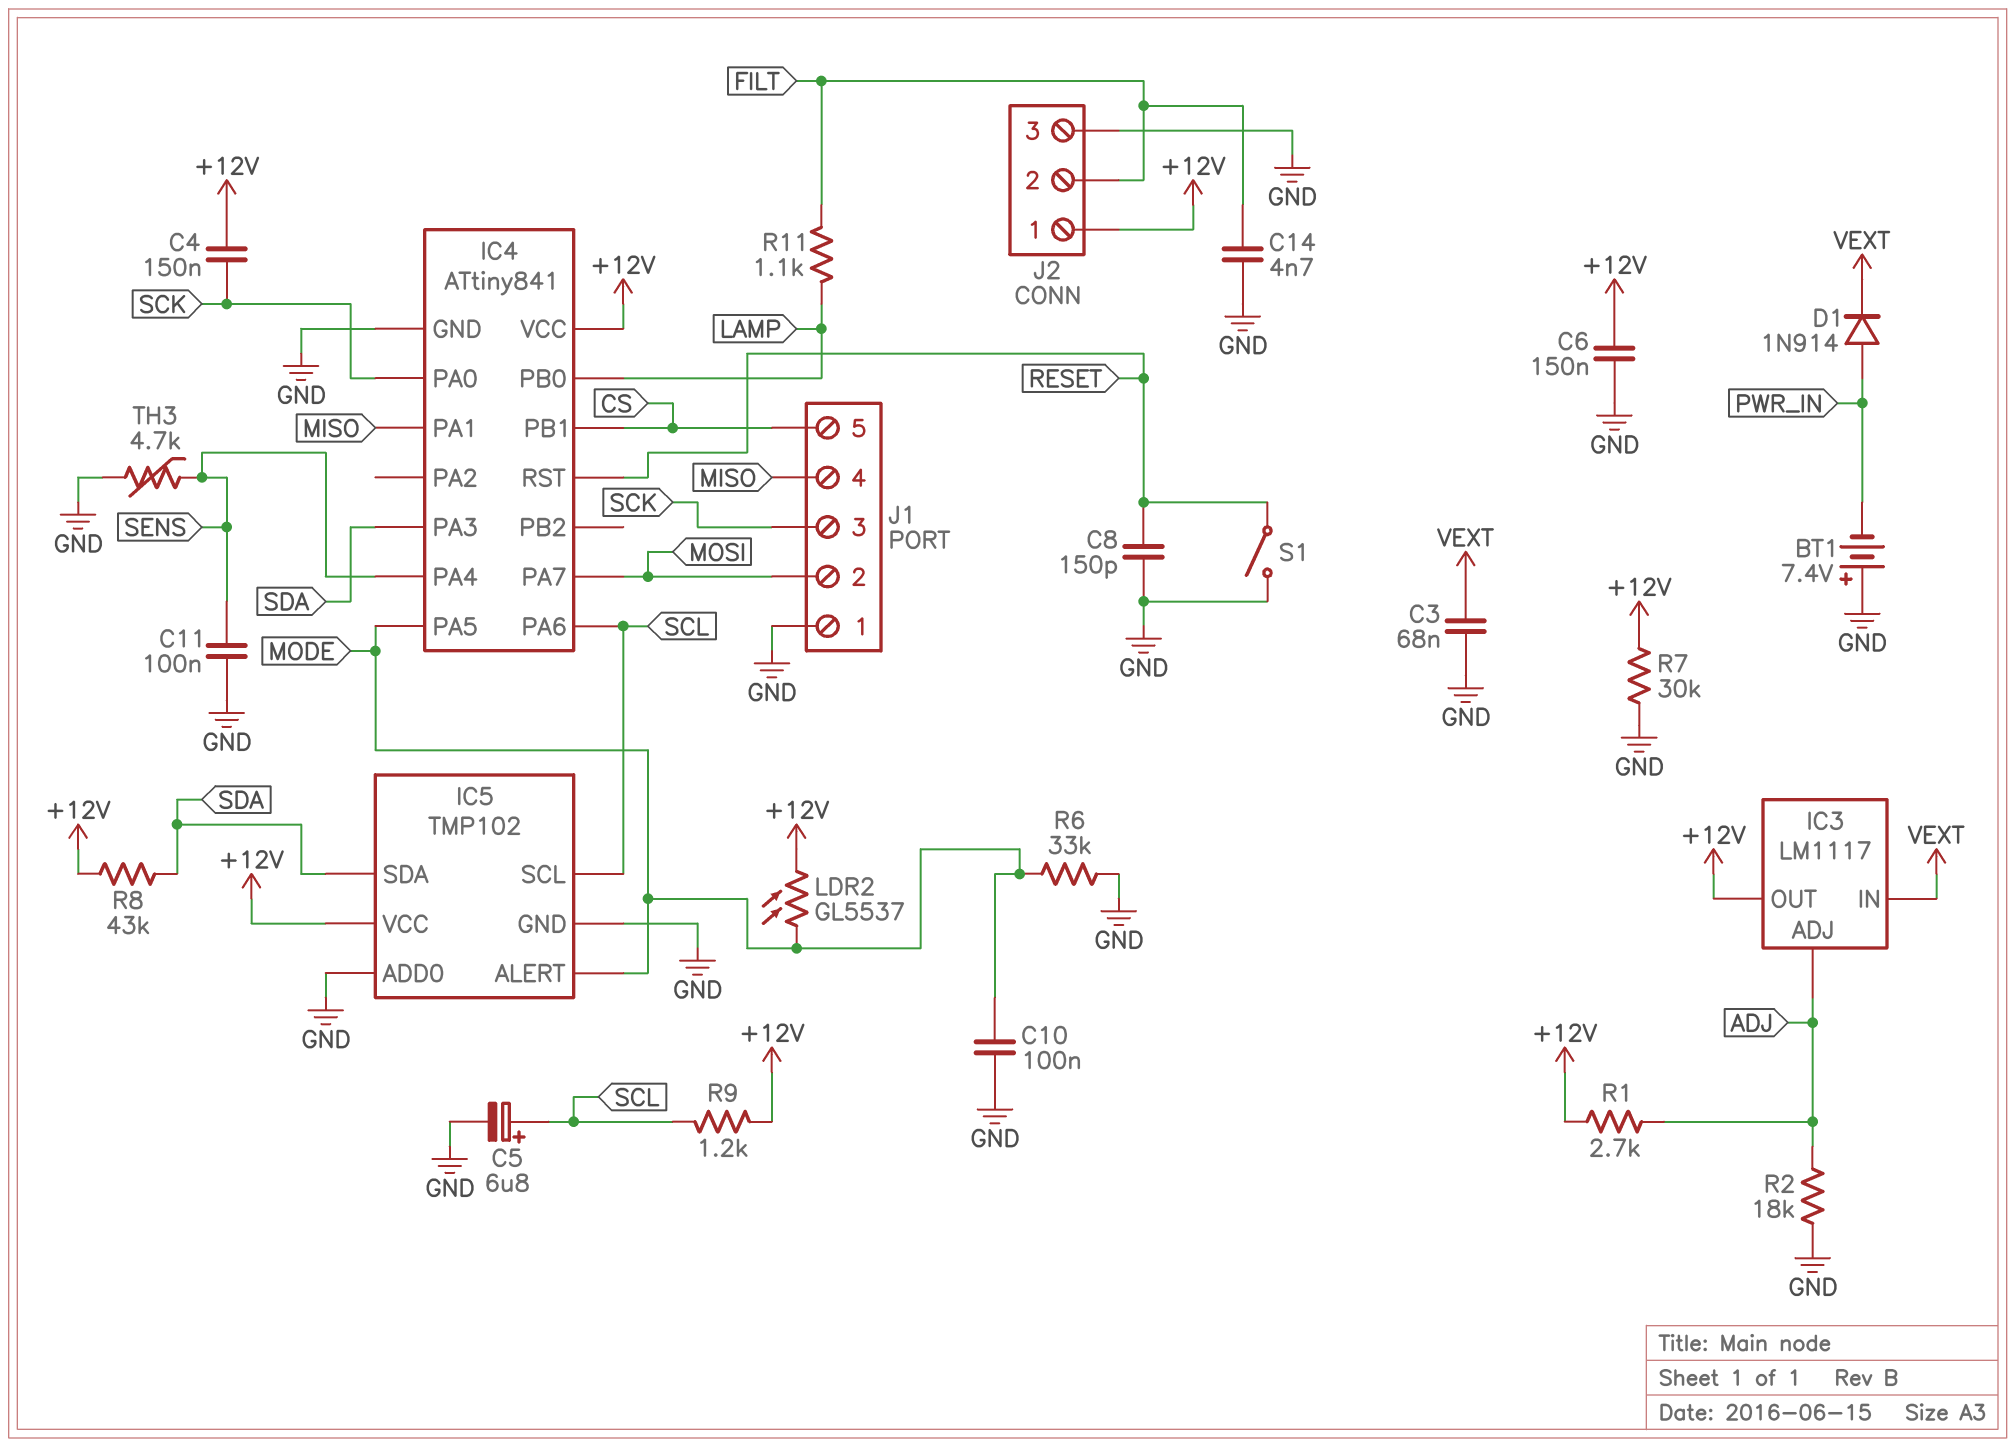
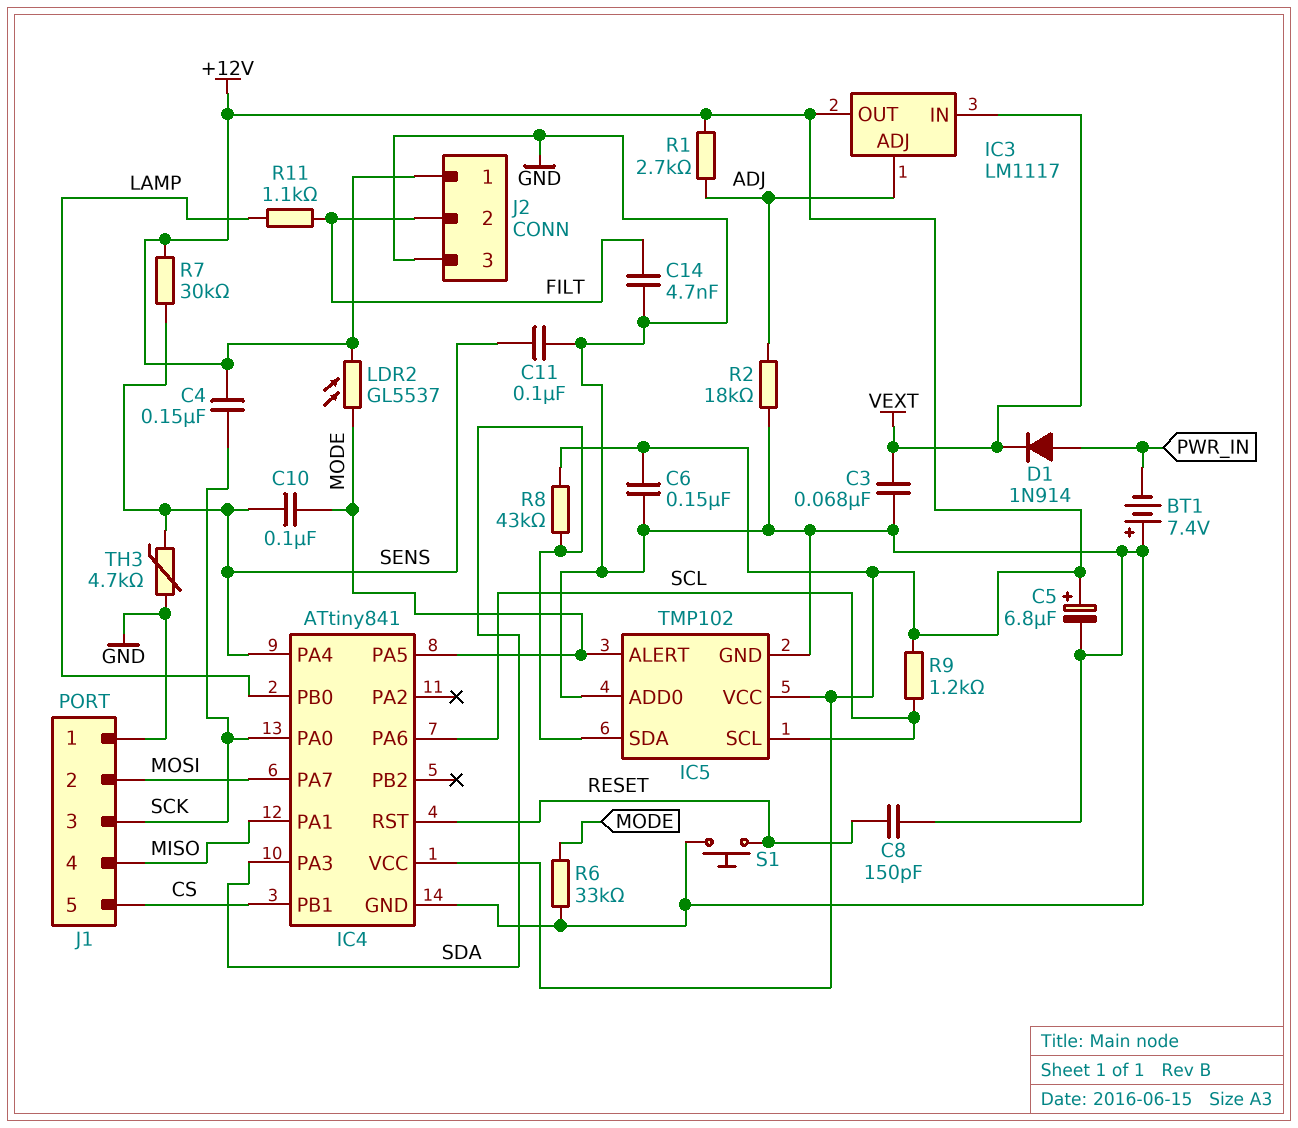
C5: 6.8uF (plus SCL, minus GND) -> 6.8uF (plus +12V, minus GND)
C10: 100nF (GND, MODE) -> 100nF (MODE, SENS)
R7: 30k (+12V, GND) -> 30k (+12V, SENS)
S1: switch (GND, RESET) -> button (GND, RESET)

